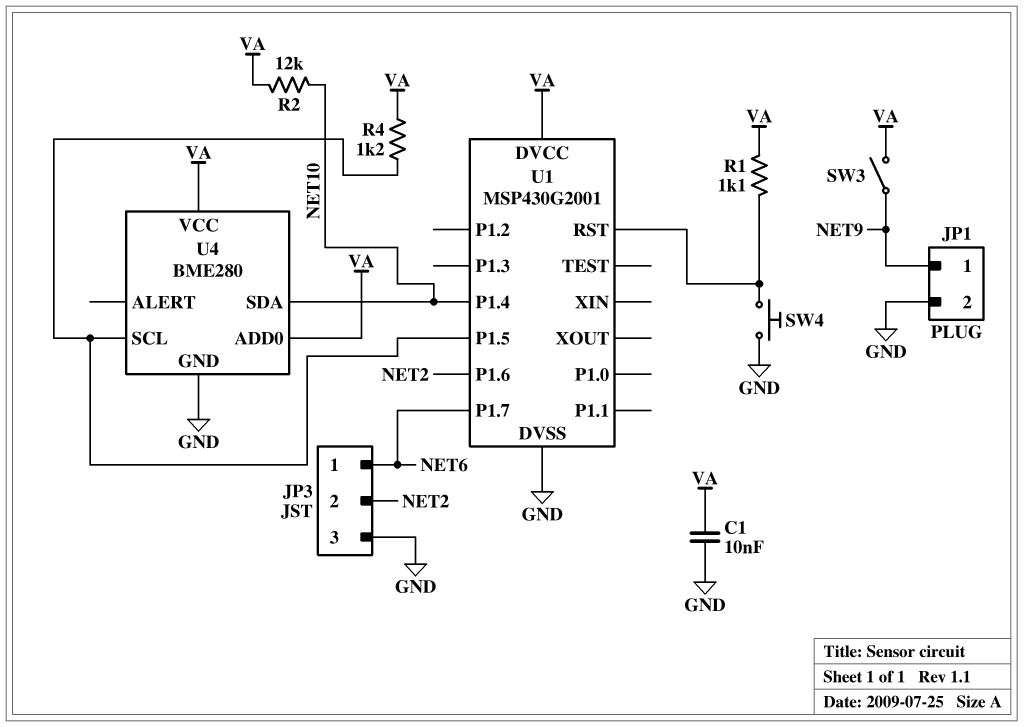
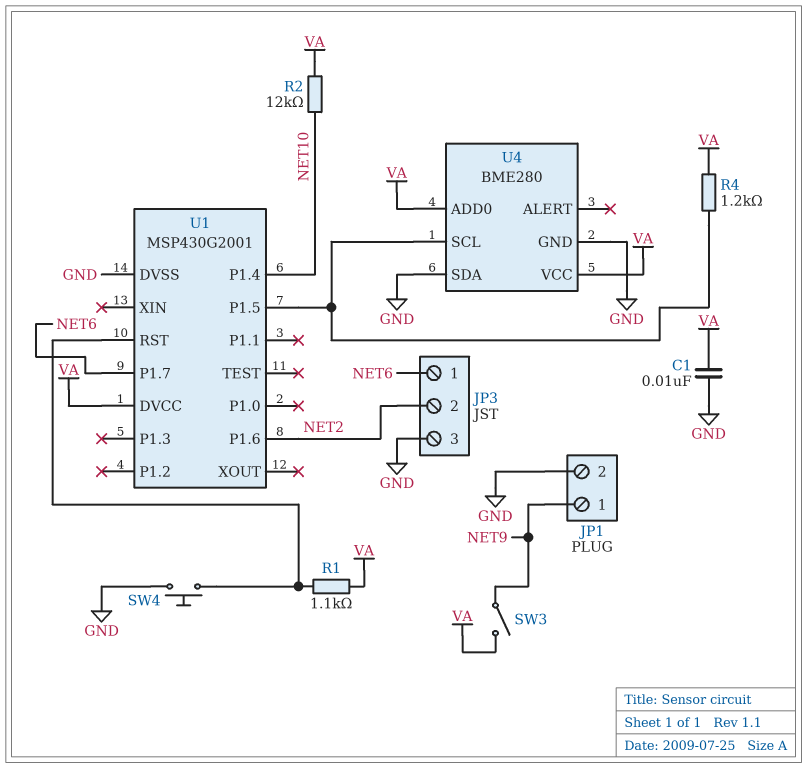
U4 pin SDA: NET10 -> GND

